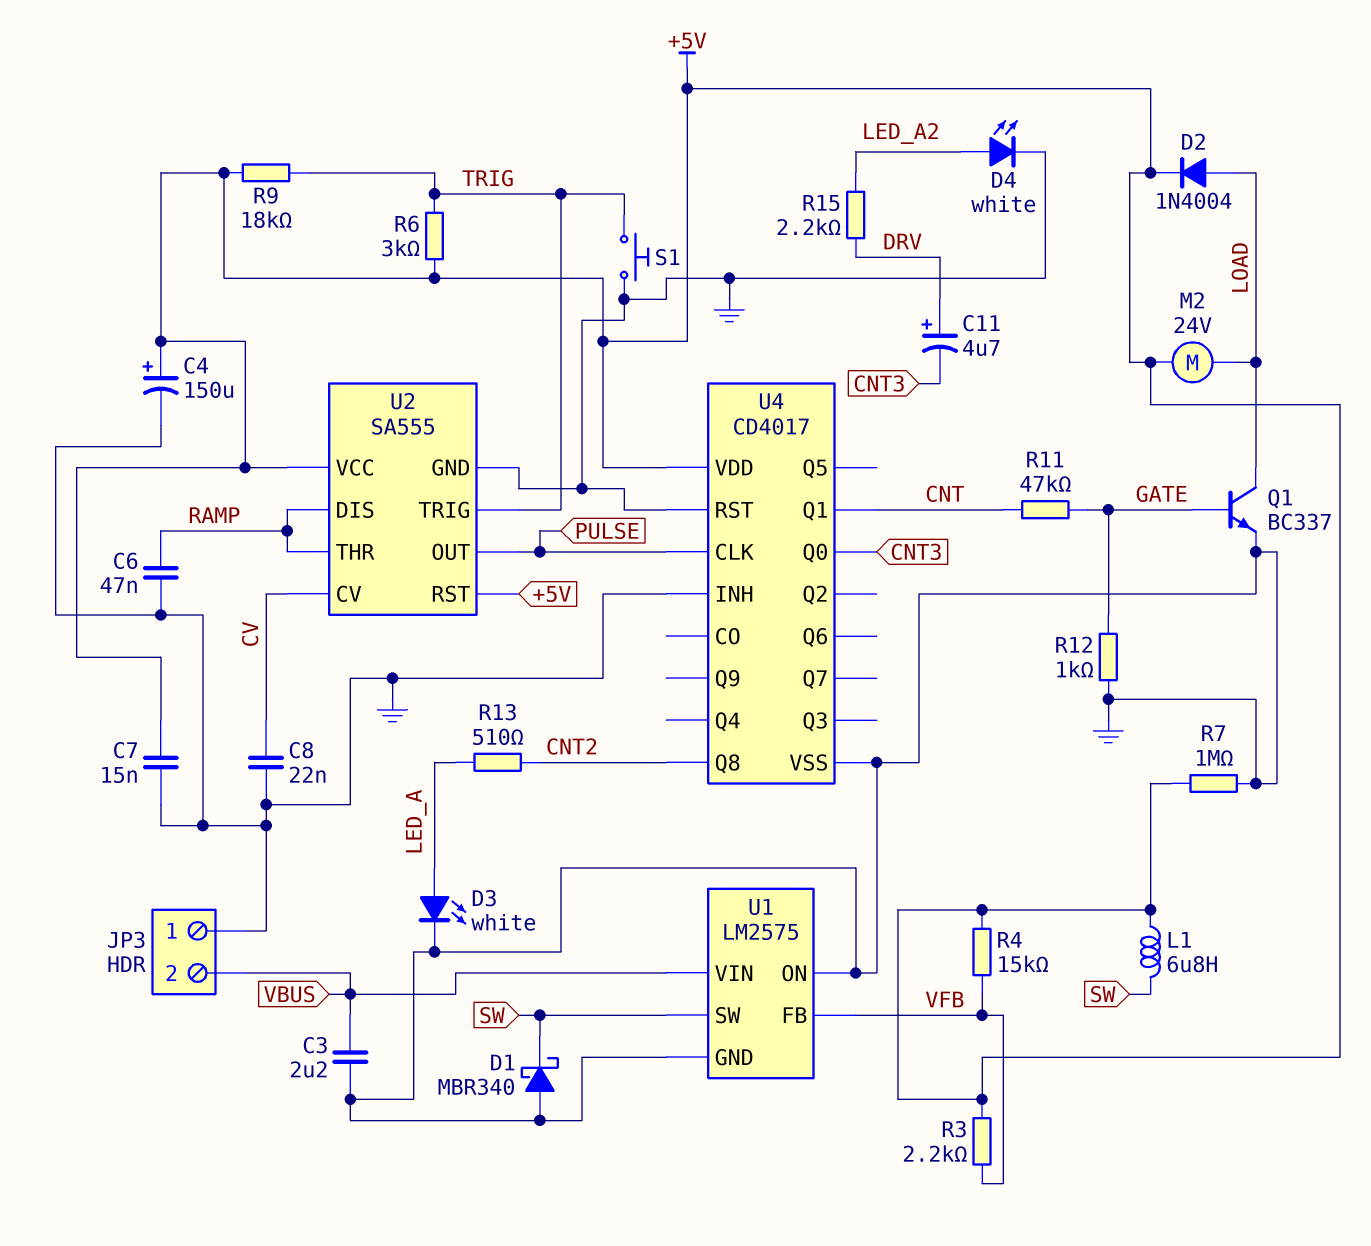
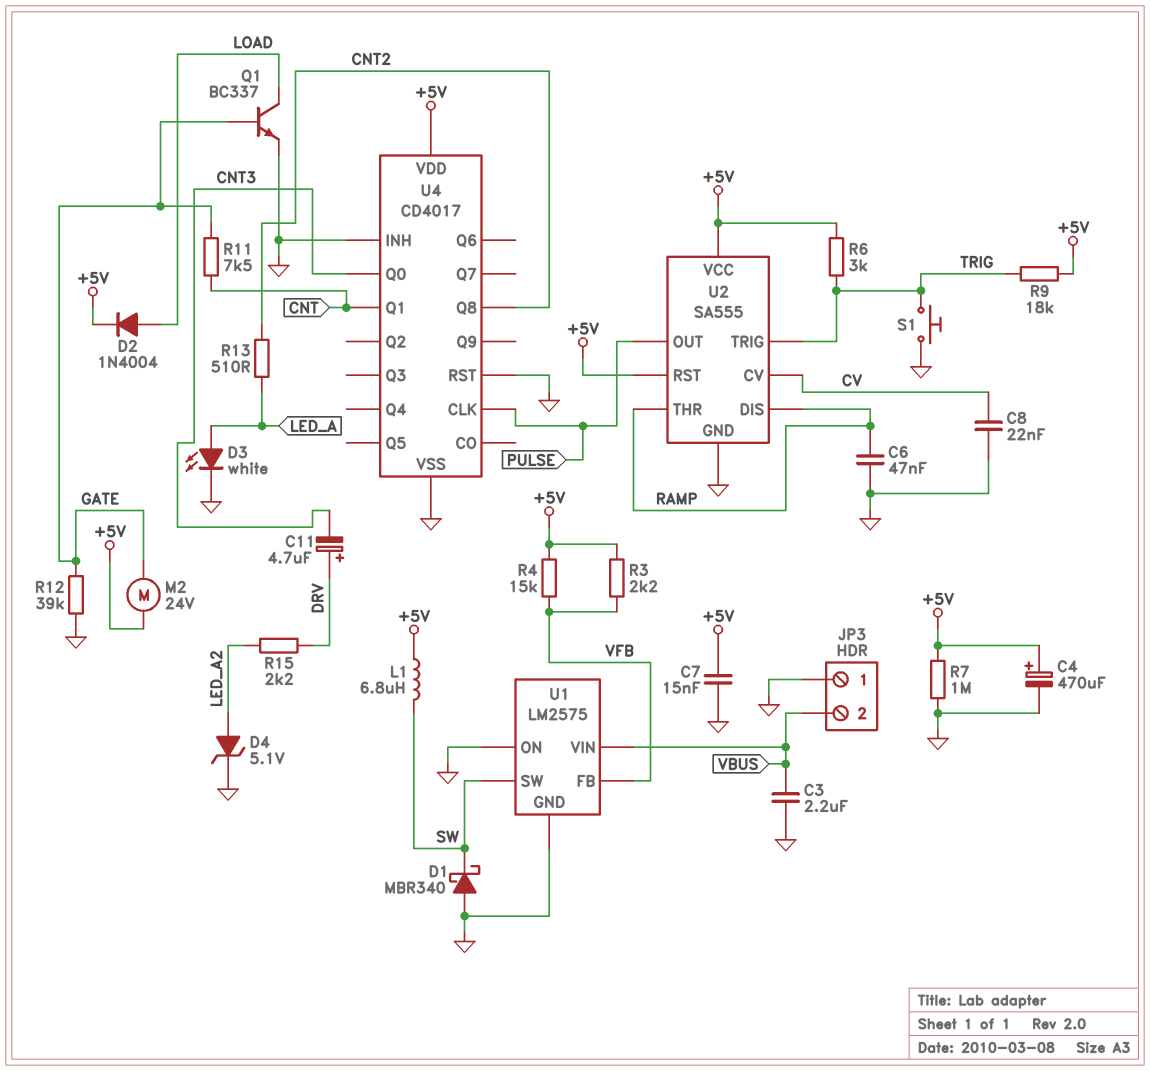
C4: 150uF (plus +5V, minus GND) -> 470uF (plus +5V, minus GND)
D4: LED white (A LED_A2, K GND) -> zener 5.1V (A LED_A2, K GND)
M2: motor 24V (+5V, LOAD) -> motor 24V (+5V, GATE)
R11: 47k (CNT, GATE) -> 7.5k (CNT, GATE)
R12: 1k (GATE, GND) -> 39k (GATE, GND)

